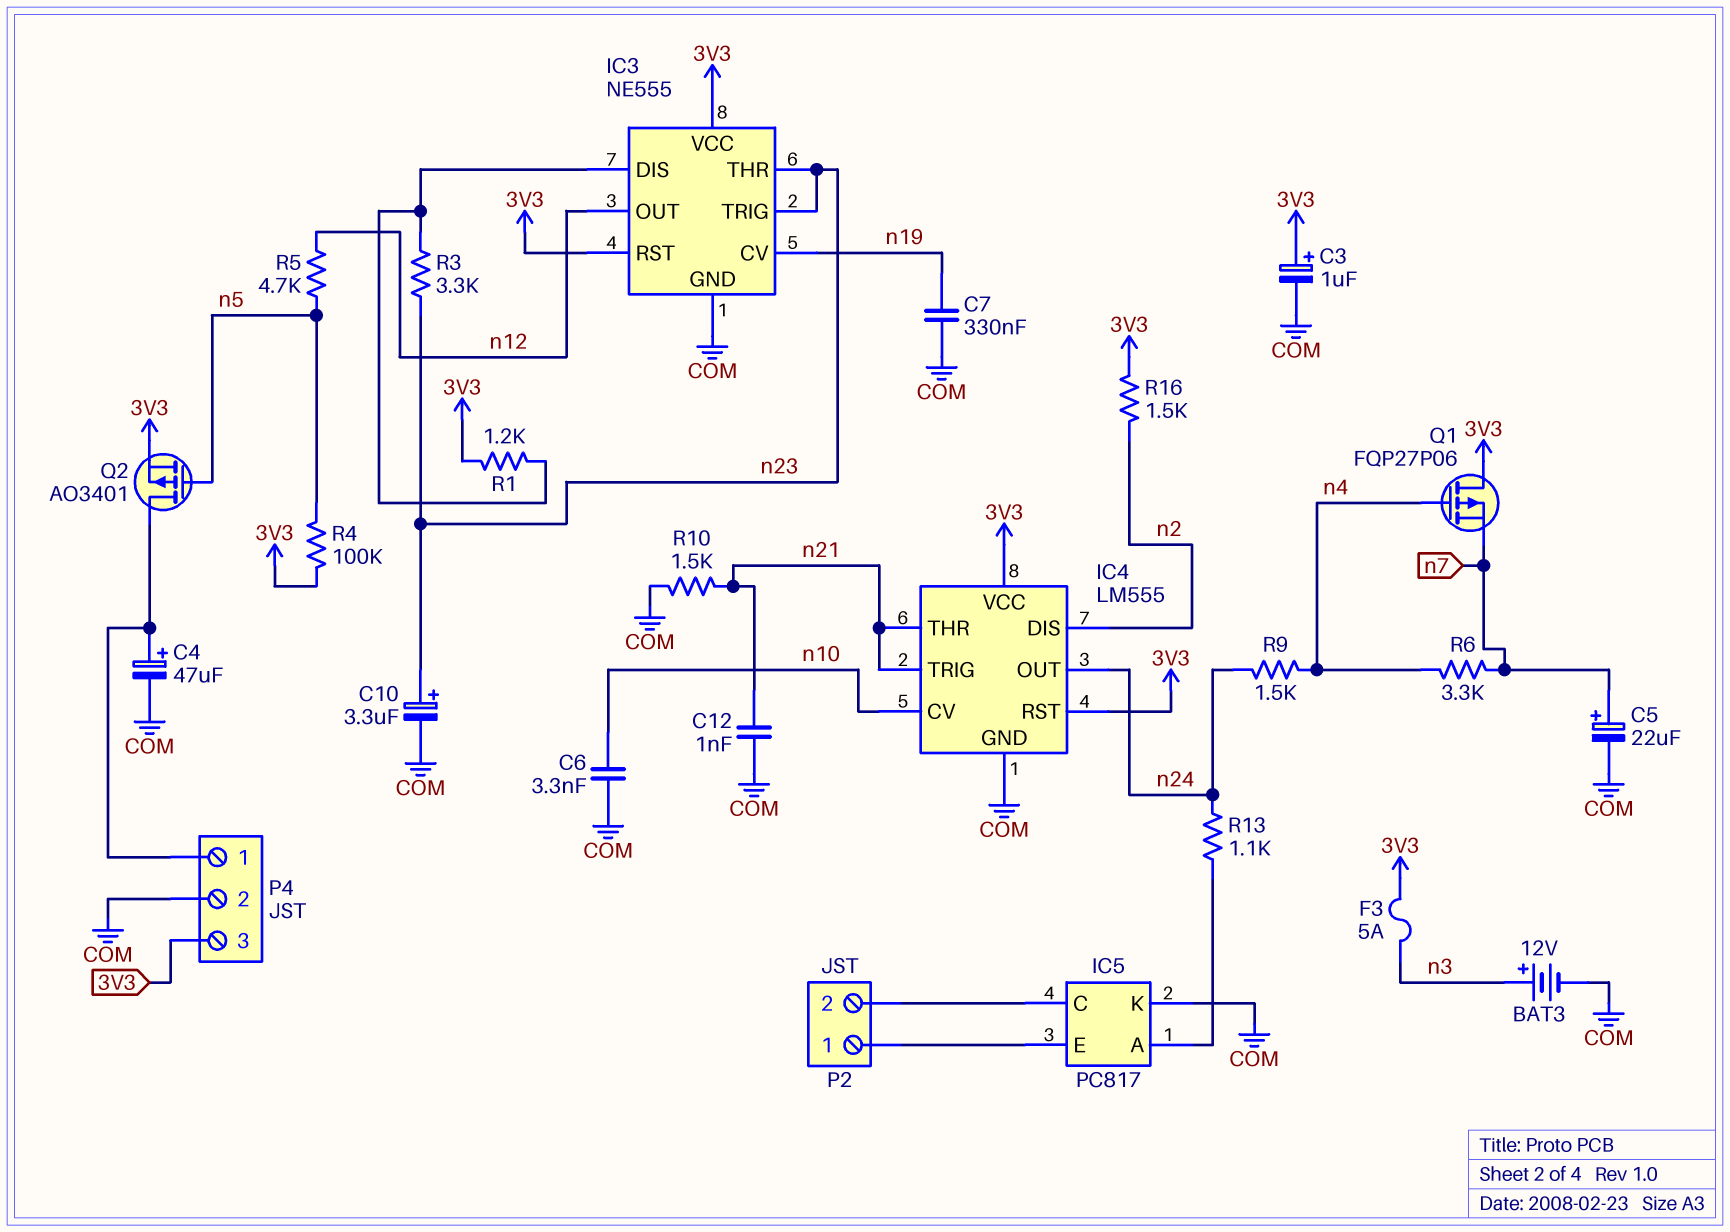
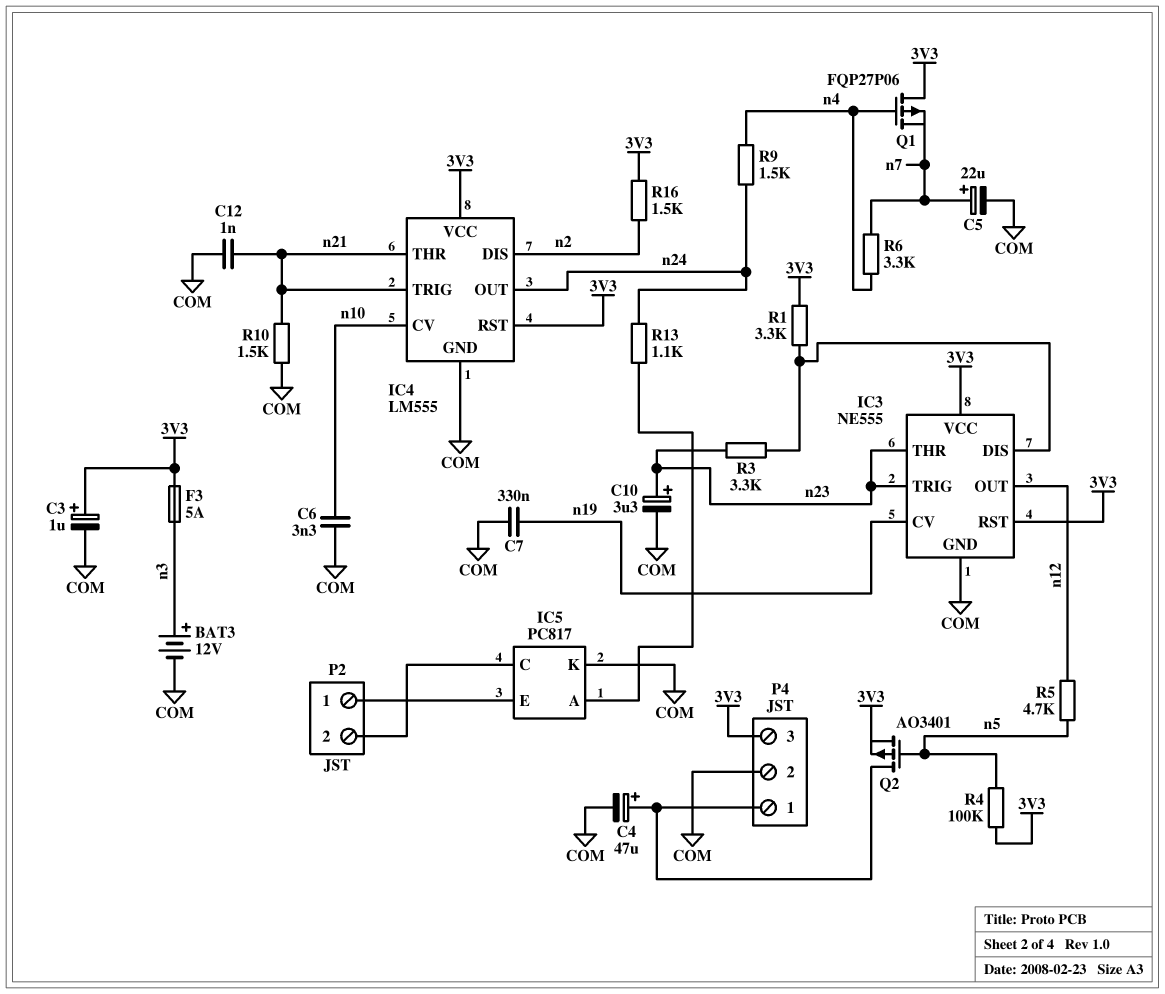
R1: 1.2k (3V3, IC3/DIS) -> 3.3k (3V3, IC3/DIS)

